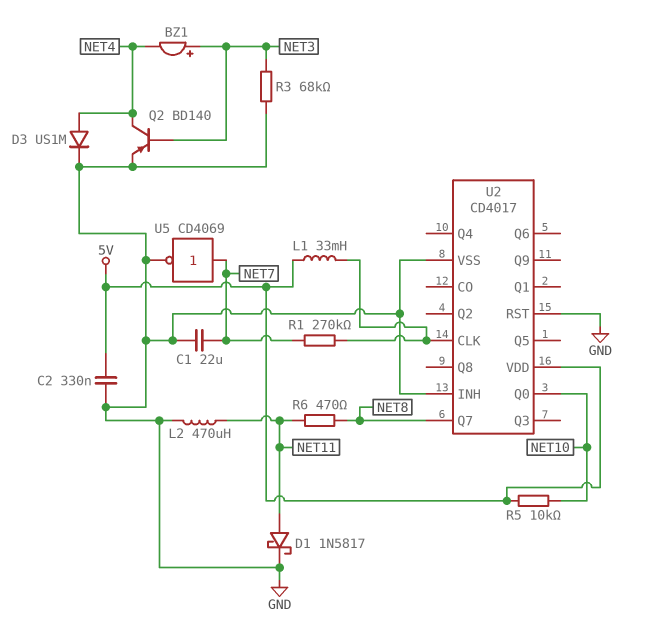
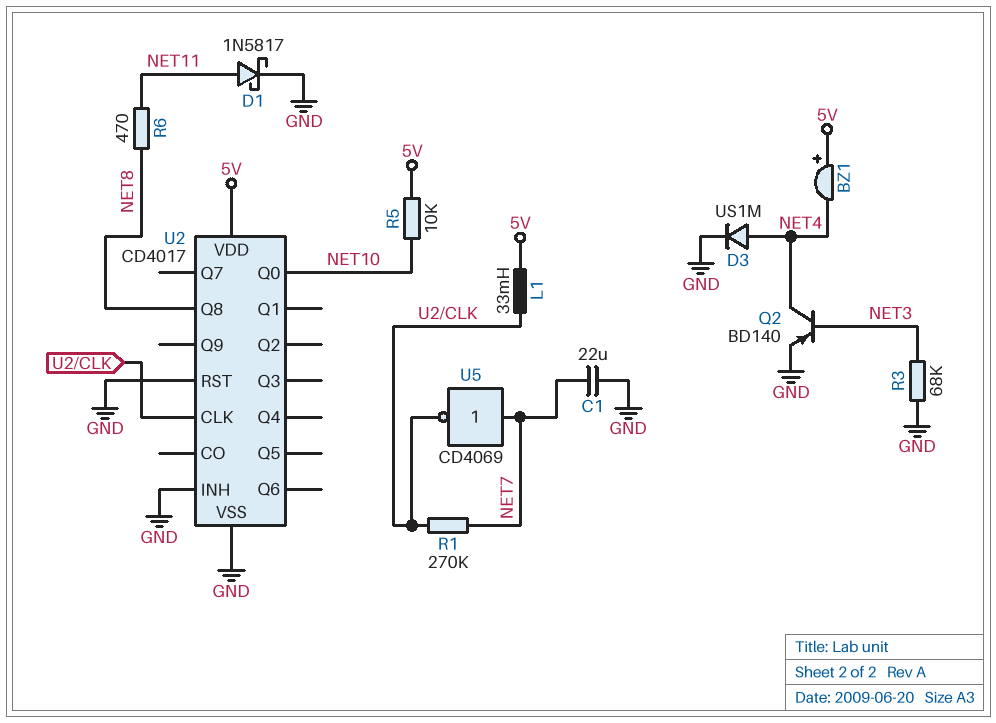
BZ1: buzzer (plus NET3, minus NET4) -> buzzer (plus 5V, minus NET4)
C2: 330nF (5V, GND) -> none
L2: 470uH (GND, NET11) -> none
U2 pin Q7: NET8 -> none
U2 pin Q8: none -> NET8
U5: NOT CD4069 (in NET7, out GND) -> NOT CD4069 (in NET7, out U2/CLK)

